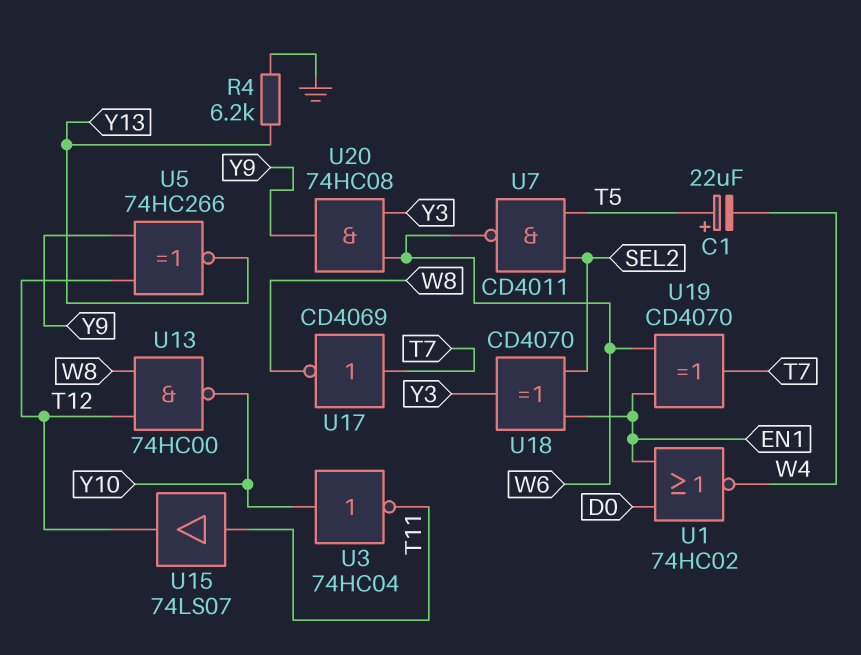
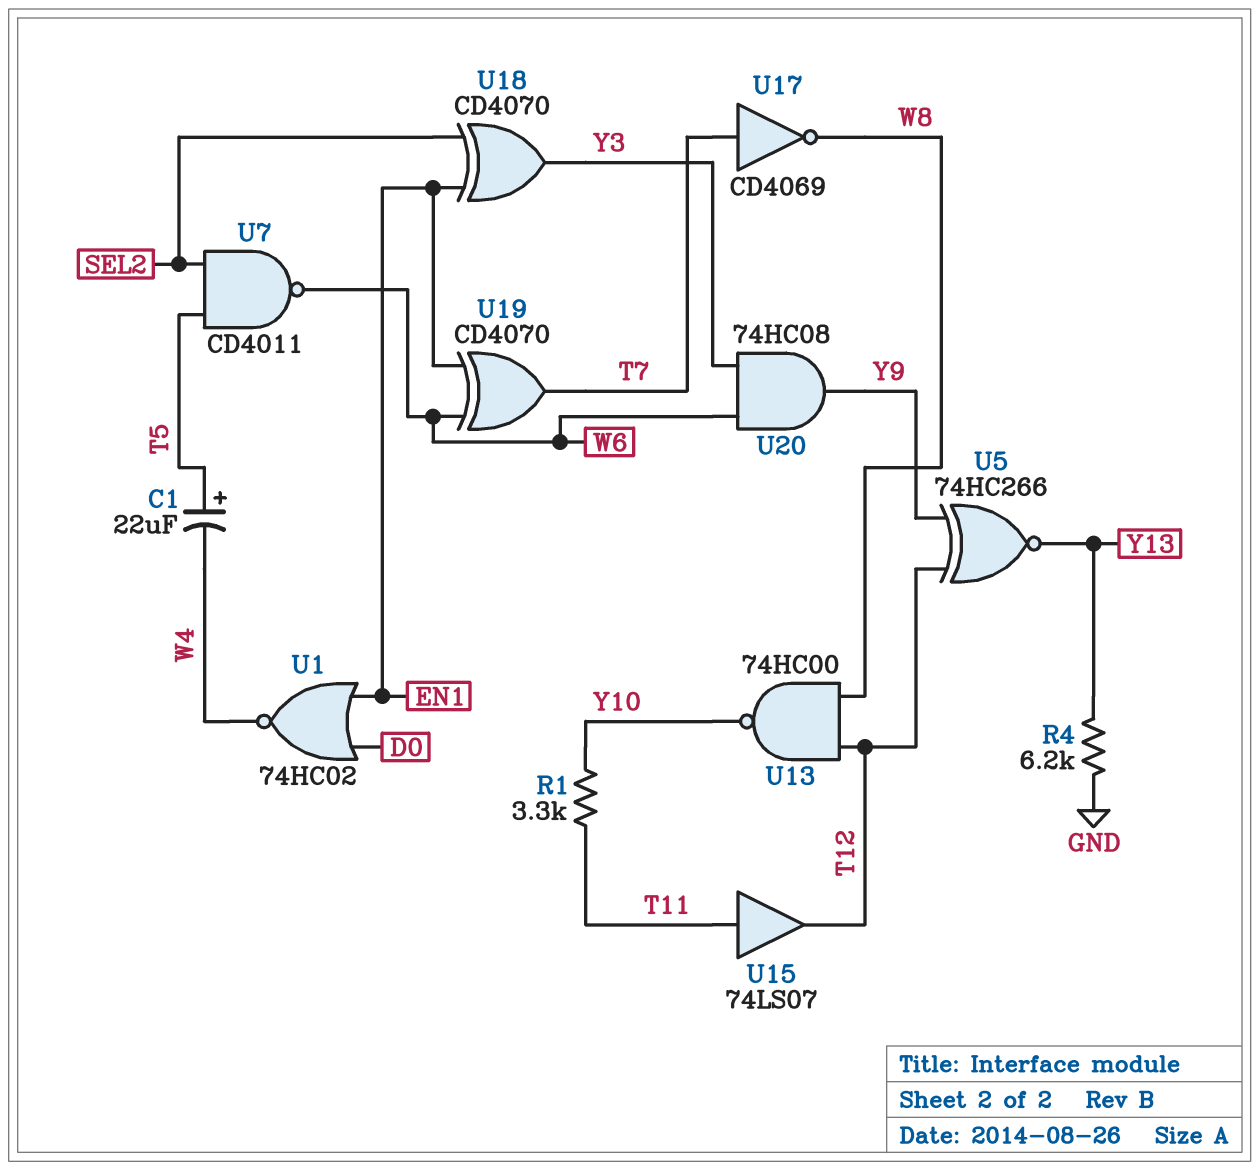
R1: none -> 3.3k (T11, Y10)
U3: NOT 74HC04 (in Y10, out T11) -> none

